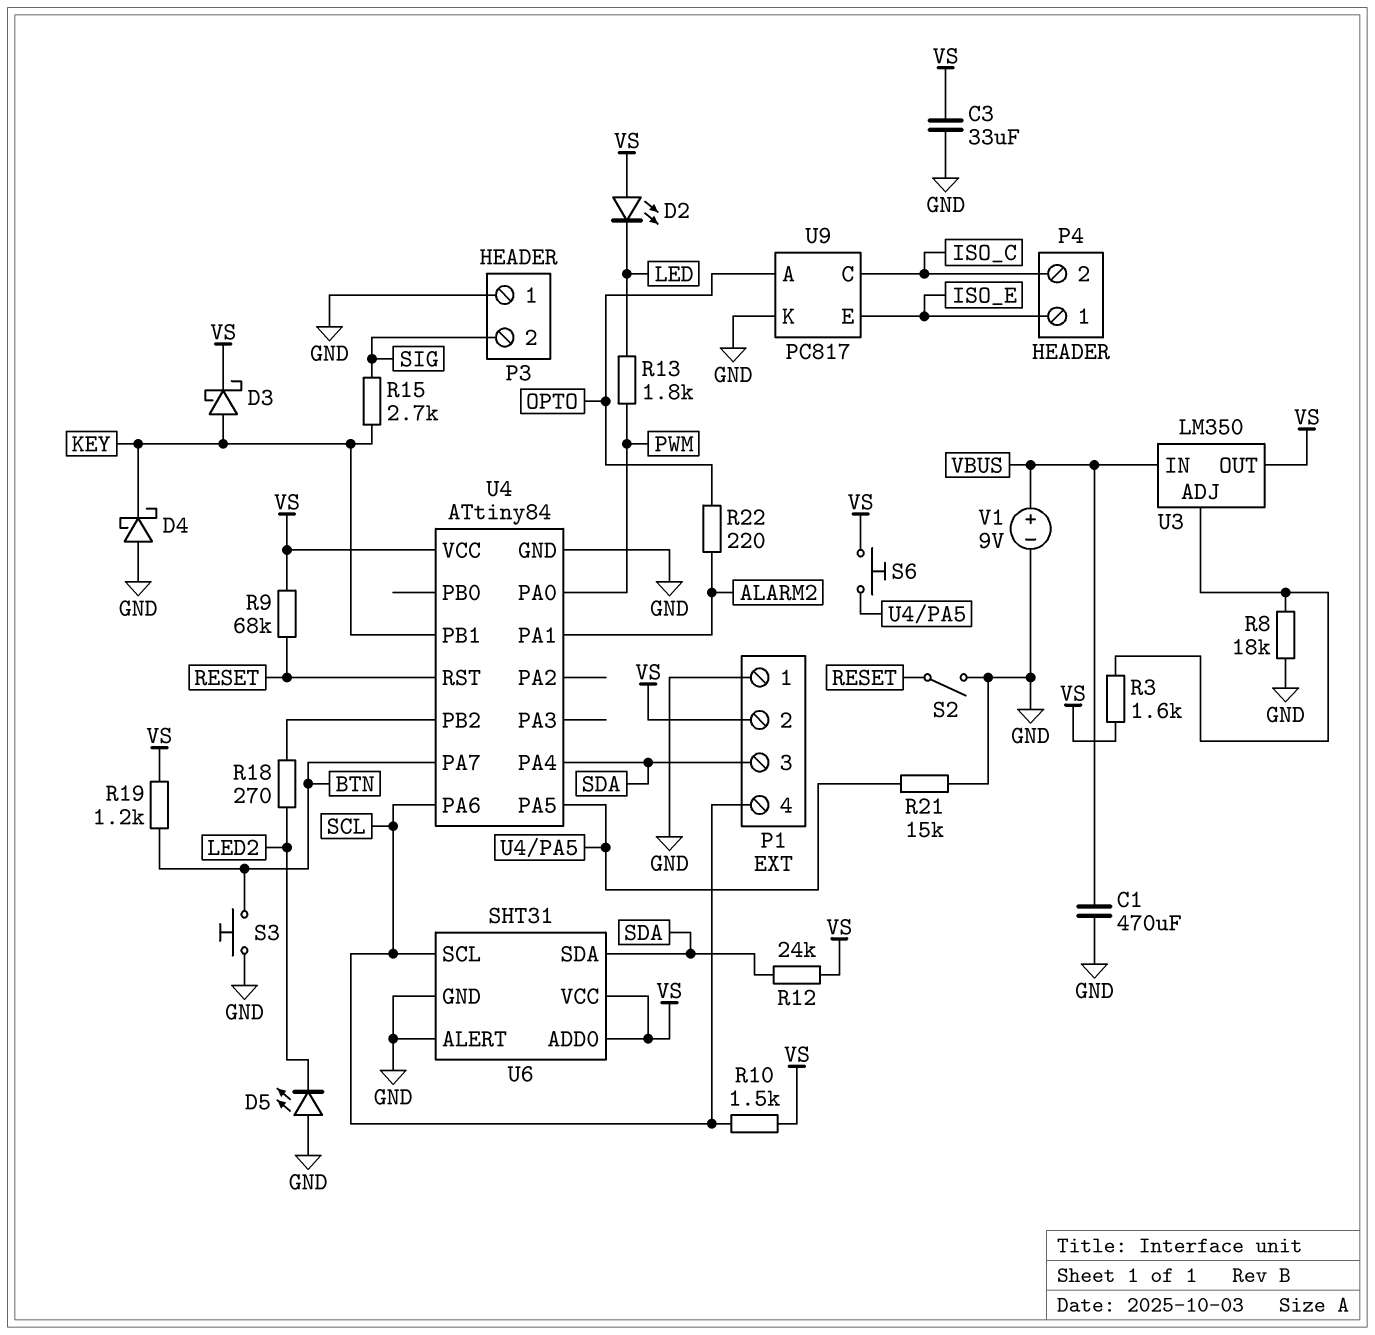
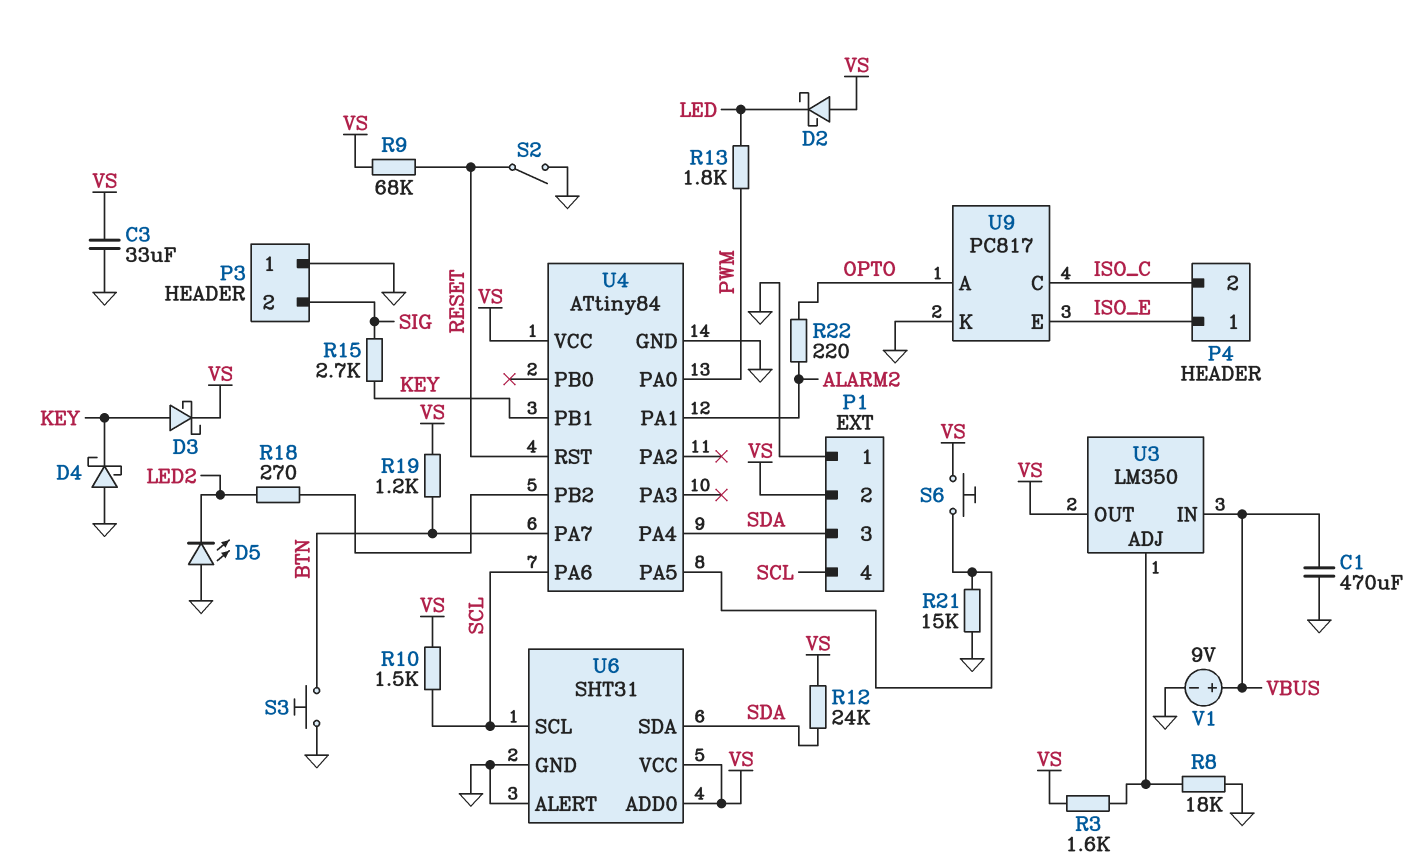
D2: LED (A VS, K LED) -> schottky (A VS, K LED)

